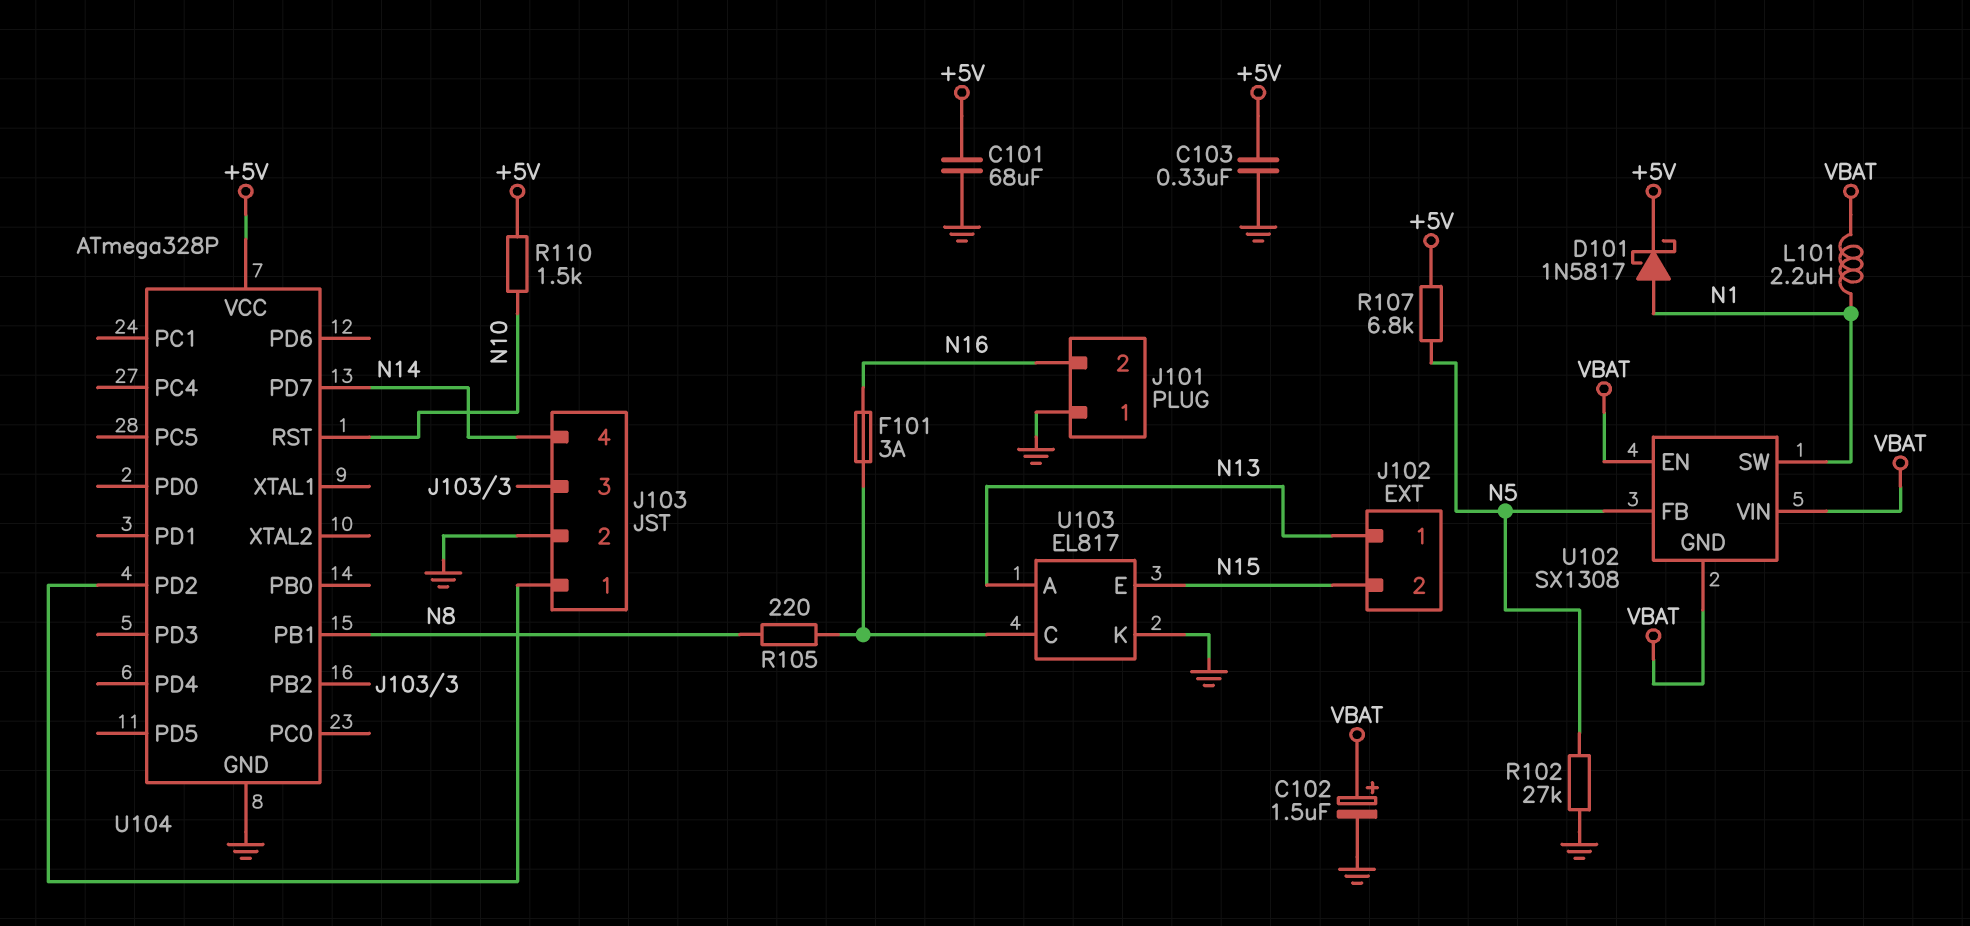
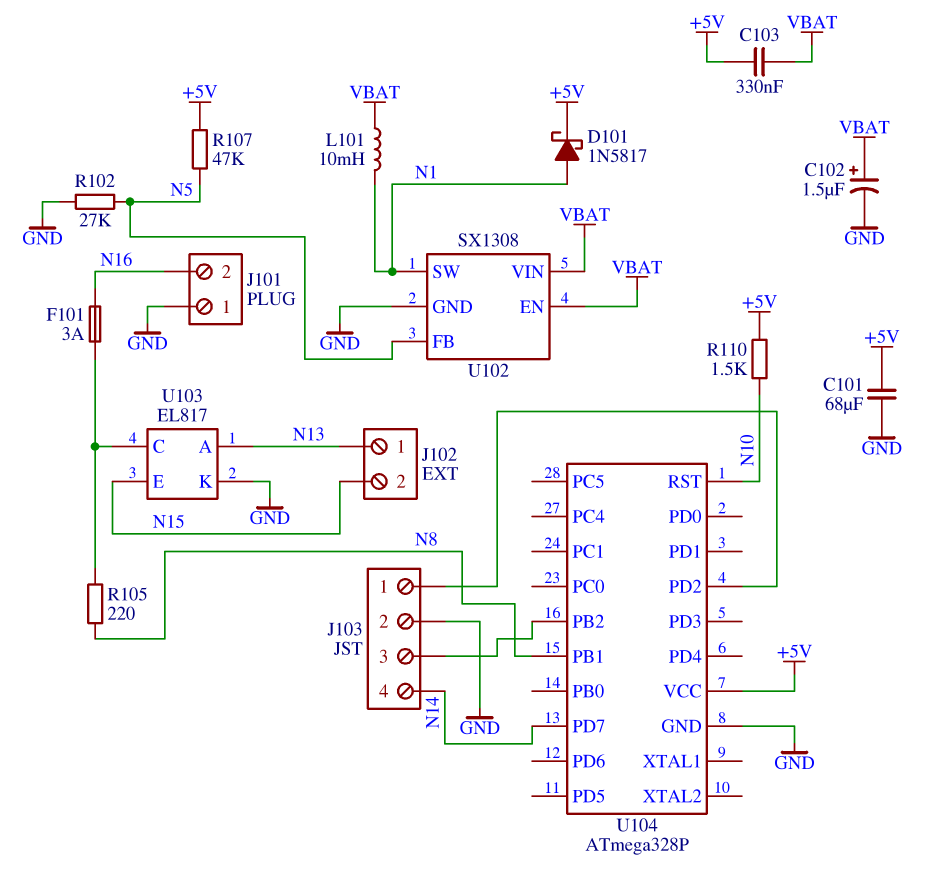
C103: 330nF (+5V, GND) -> 330nF (+5V, VBAT)
L101: 2.2uH (N1, VBAT) -> 10mH (N1, VBAT)
R107: 6.8k (+5V, N5) -> 47k (+5V, N5)
U102 pin GND: VBAT -> GND

